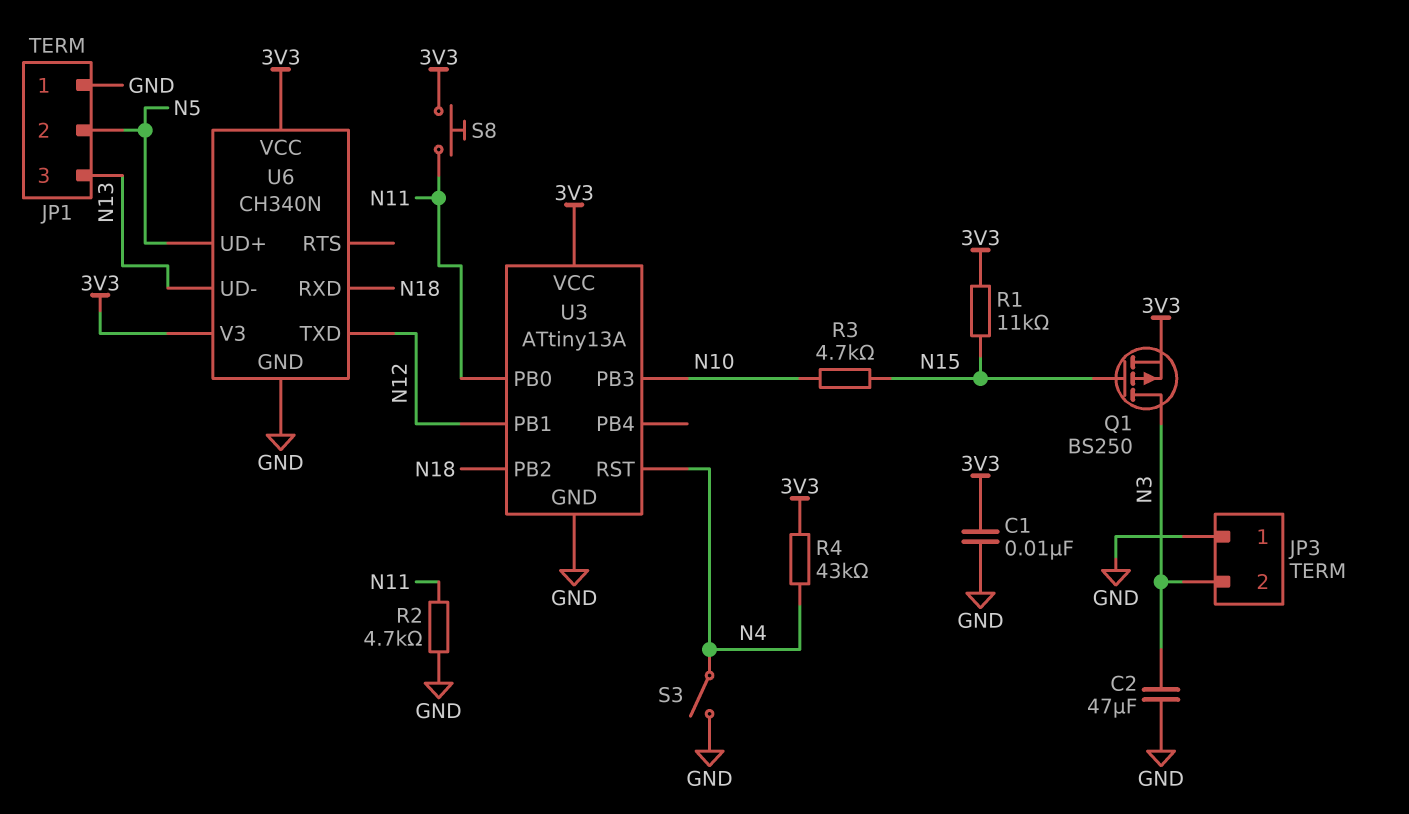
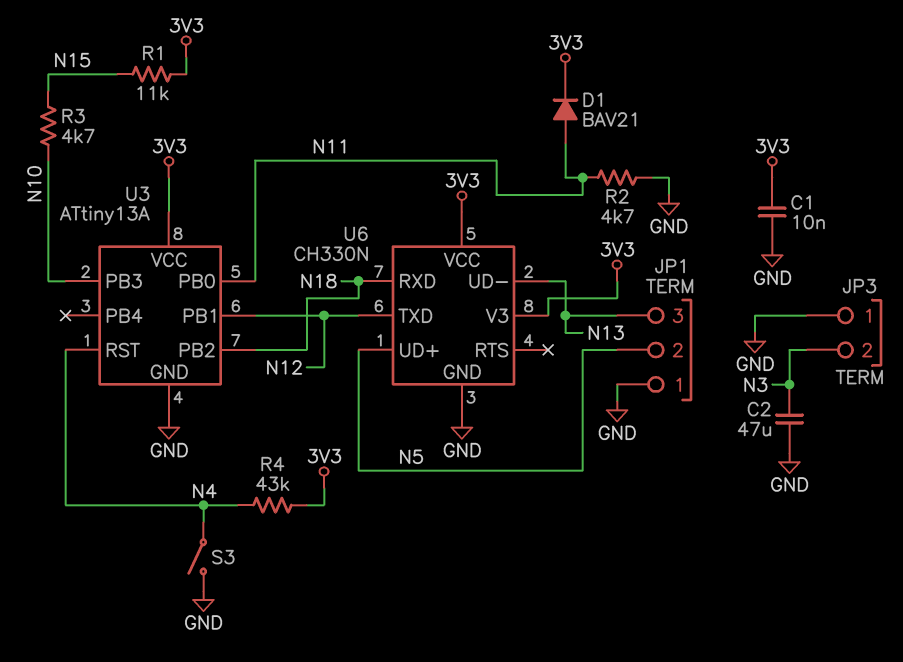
D1: none -> diode BAV21 (A N11, K 3V3)
Q1: PMOS BS250 (G N15, D N3, S 3V3) -> none
S8: button (3V3, N11) -> none
U6: CH340N -> CH330N

